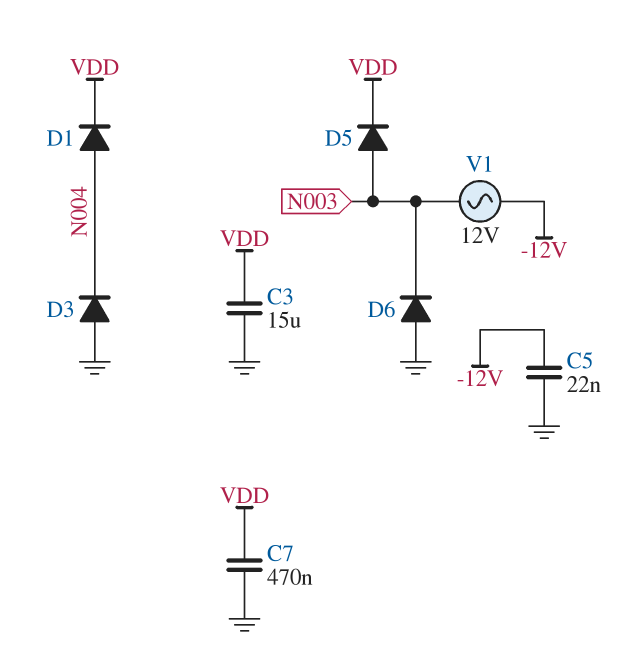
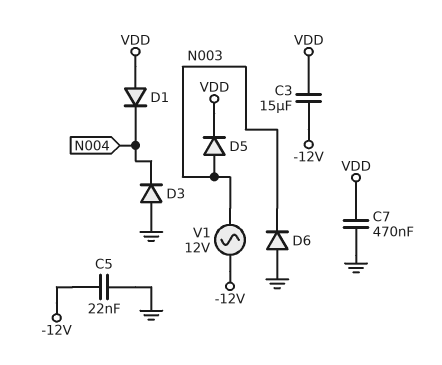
C3: 15uF (GND, VDD) -> 15uF (-12V, VDD)
D1: diode (A N004, K VDD) -> diode (A VDD, K N004)

